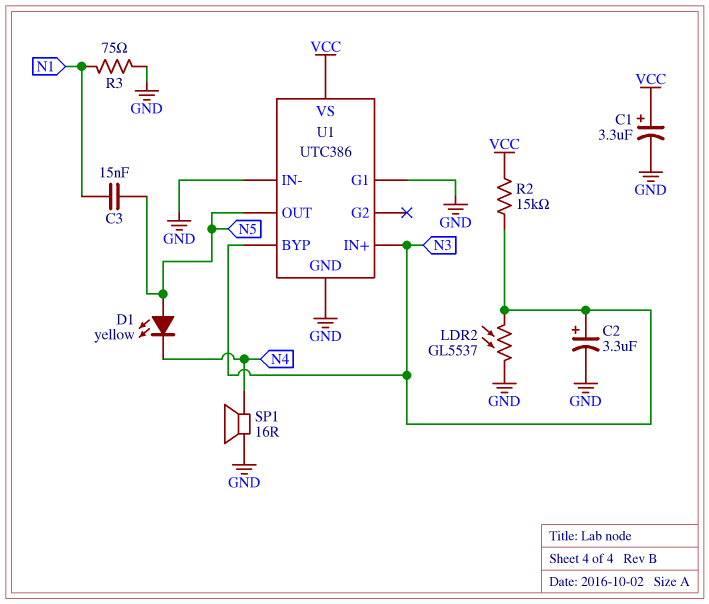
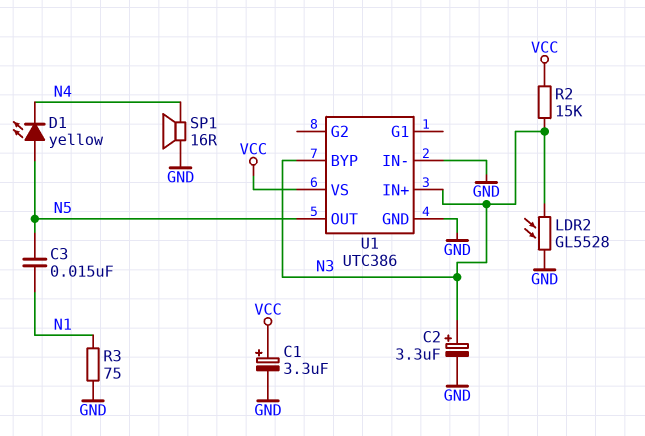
LDR2: GL5537 (GND, N3) -> GL5528 (GND, N3)
U1 pin G1: GND -> none

